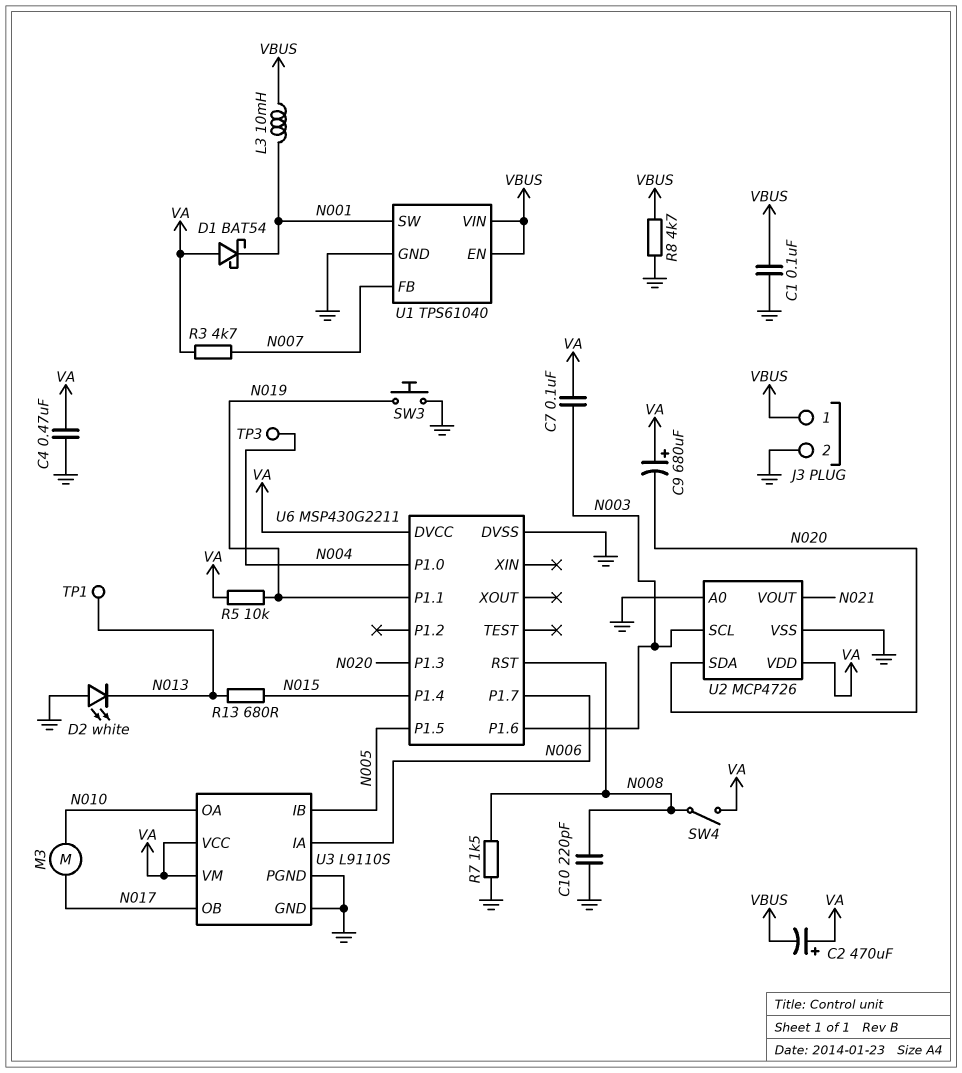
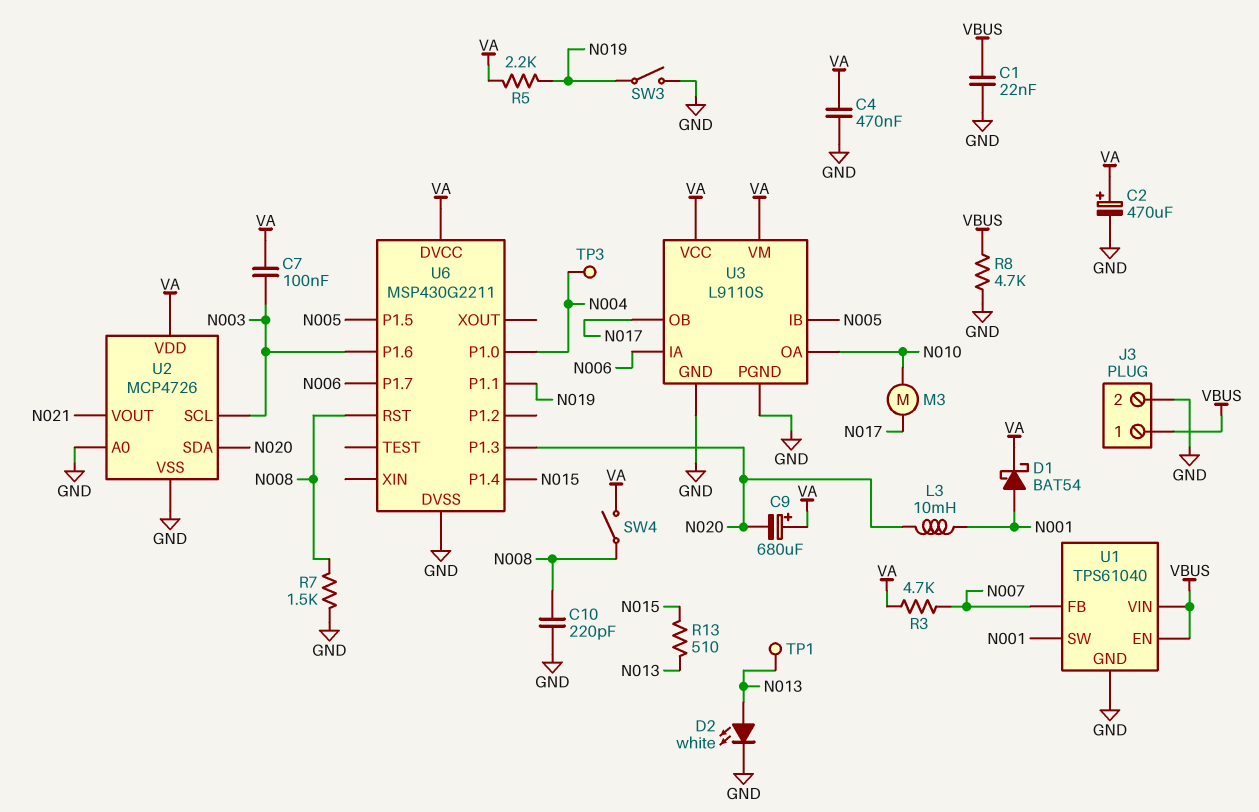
C1: 100nF (GND, VBUS) -> 22nF (GND, VBUS)
C2: 470uF (plus VA, minus VBUS) -> 470uF (plus VA, minus GND)
D1: schottky BAT54 (A VA, K N001) -> schottky BAT54 (A N001, K VA)
D2: LED white (A GND, K N013) -> LED white (A N013, K GND)
L3: 10mH (N001, VBUS) -> 10mH (N001, N020)
R5: 10k (N019, VA) -> 2.2k (N019, VA)
R13: 680 (N013, N015) -> 510 (N013, N015)
SW3: button (GND, N019) -> switch (GND, N019)

